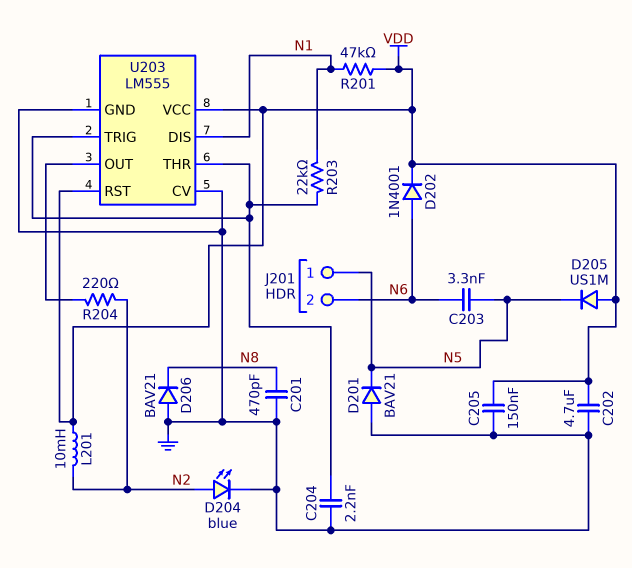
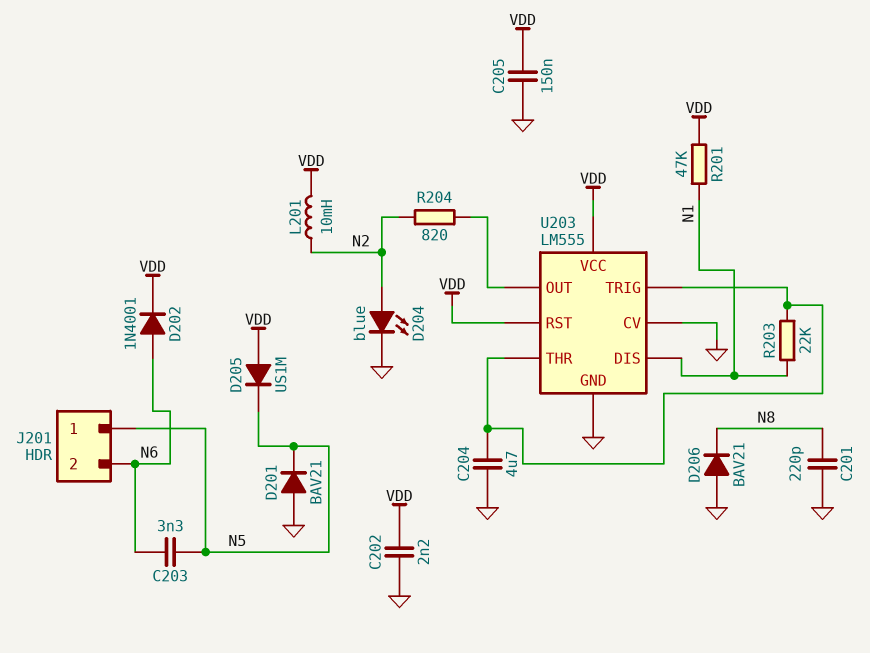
C201: 470pF (GND, N8) -> 220pF (GND, N8)
C202: 4.7uF (GND, VDD) -> 2.2nF (GND, VDD)
C204: 2.2nF (GND, U203/THR) -> 4.7uF (GND, U203/THR)
R204: 220 (N2, U203/OUT) -> 820 (N2, U203/OUT)

